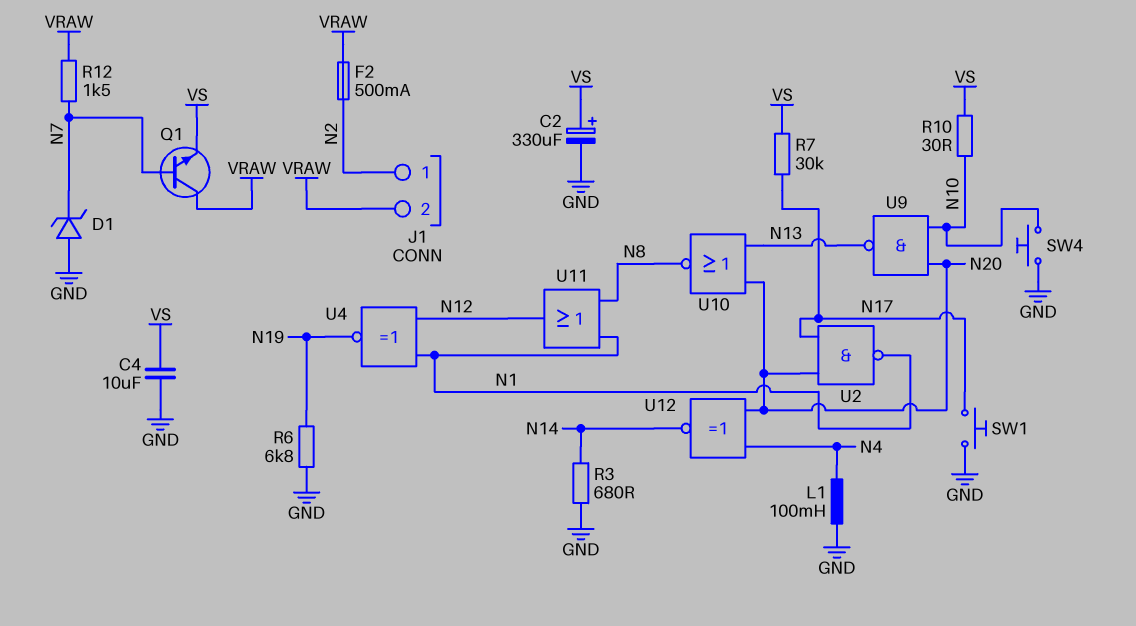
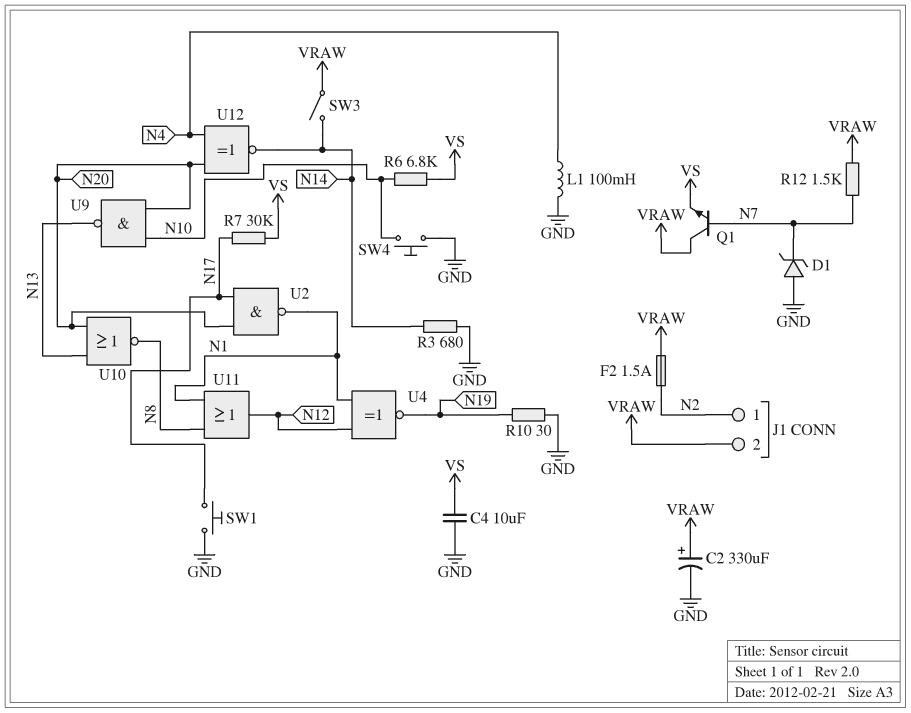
C2: 330uF (plus VS, minus GND) -> 330uF (plus VRAW, minus GND)
F2: 500mA (N2, VRAW) -> 1.5A (N2, VRAW)
R6: 6.8k (GND, N19) -> 6.8k (N10, VS)
R10: 30 (N10, VS) -> 30 (GND, N19)
SW3: none -> switch (N14, VRAW)

